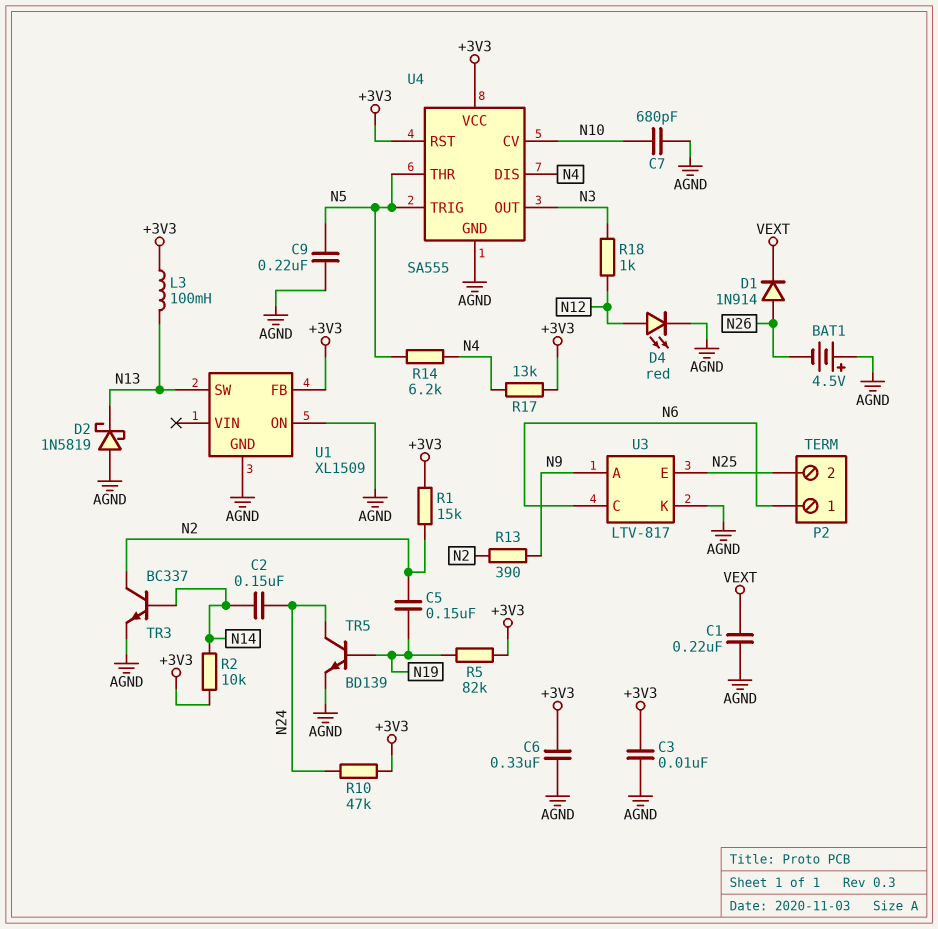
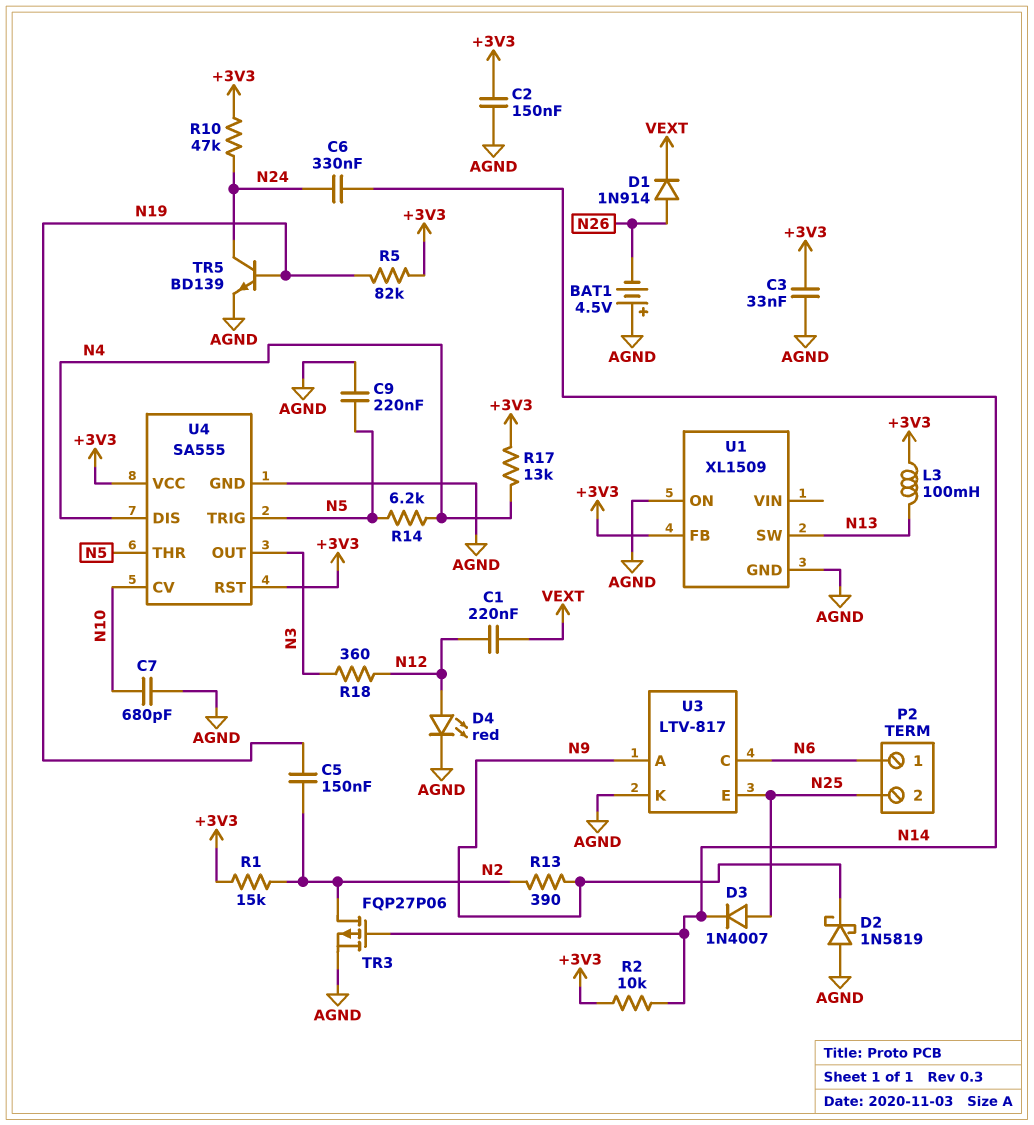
C1: 220nF (AGND, VEXT) -> 220nF (N12, VEXT)
C2: 150nF (N14, N24) -> 150nF (+3V3, AGND)
C3: 10nF (+3V3, AGND) -> 33nF (+3V3, AGND)
C6: 330nF (+3V3, AGND) -> 330nF (N14, N24)
D2: schottky 1N5819 (A AGND, K N13) -> schottky 1N5819 (A AGND, K N9)
D3: none -> diode 1N4007 (A N25, K N14)
R18: 1k (N3, N12) -> 360 (N3, N12)
TR3: NPN BC337 (B N14, C N2, E AGND) -> PMOS FQP27P06 (G N14, D N2, S AGND)

